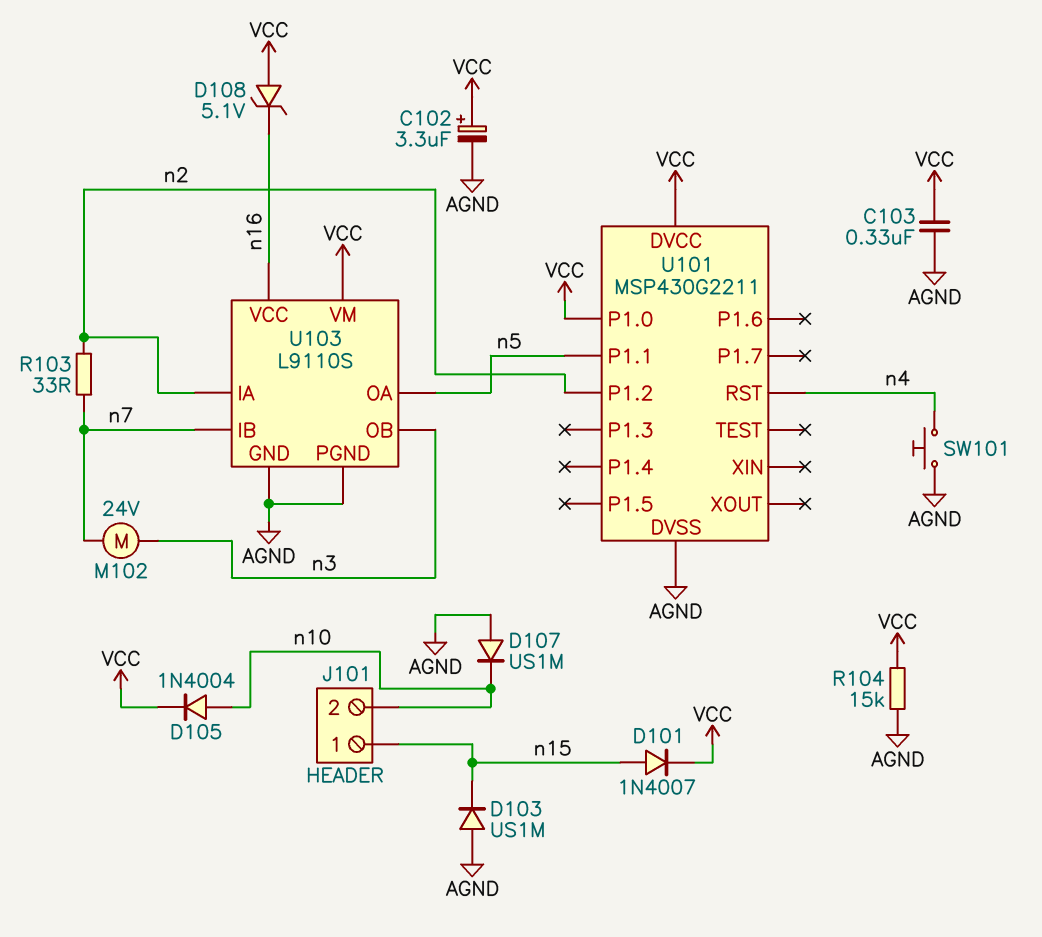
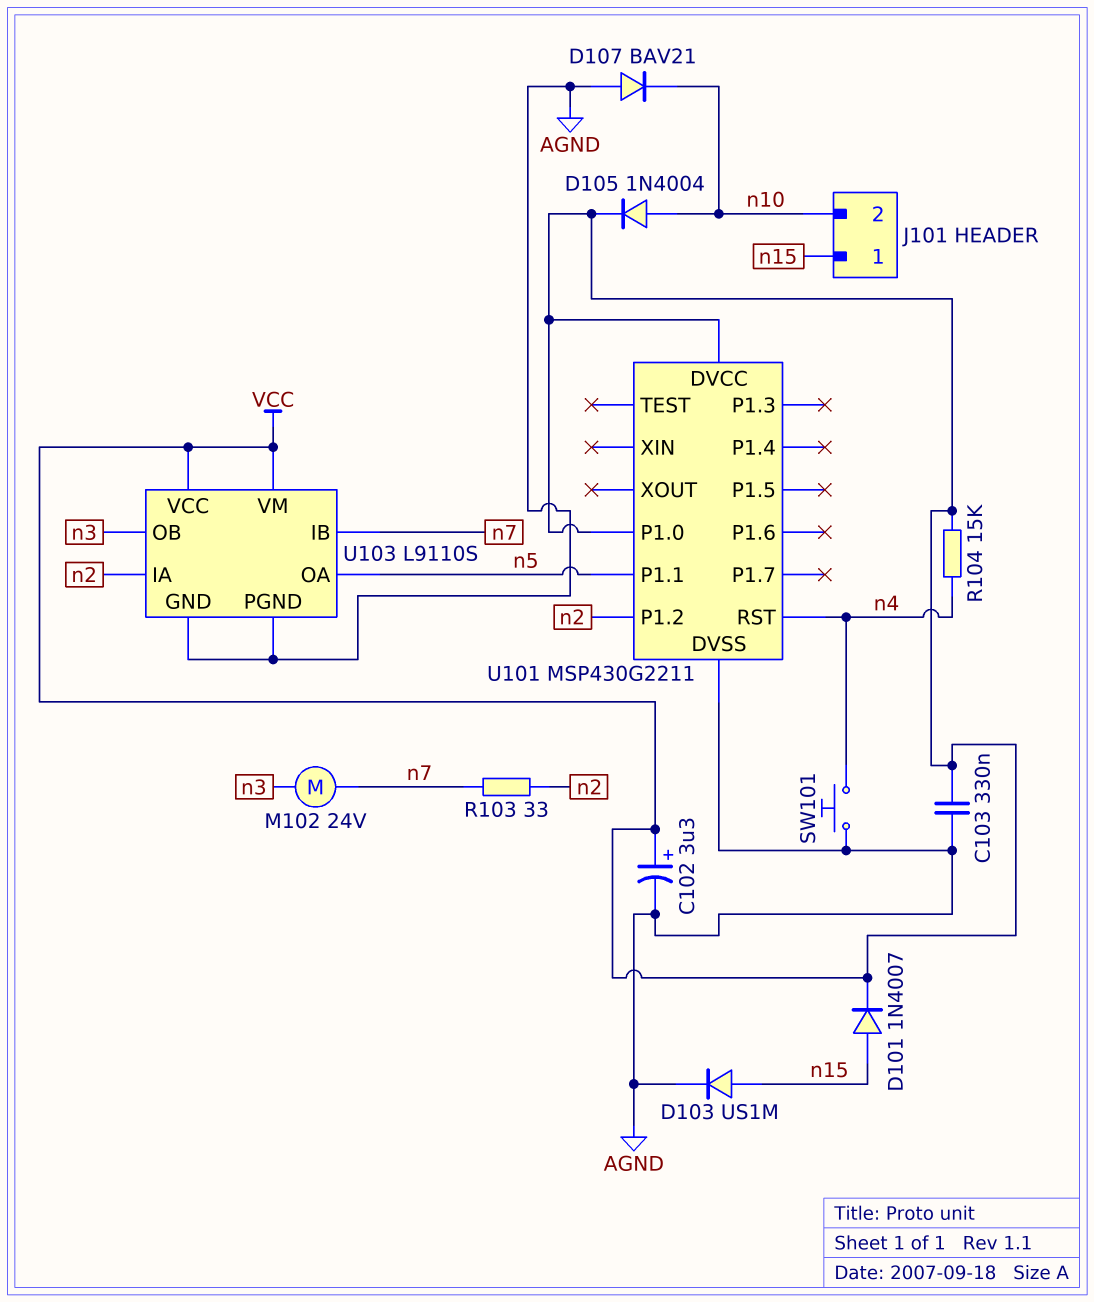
D103: diode US1M (A AGND, K n15) -> diode US1M (A n15, K AGND)
D107: diode US1M (A AGND, K n10) -> diode BAV21 (A AGND, K n10)
D108: zener 5.1V (A VCC, K n16) -> none
R104: 15k (AGND, VCC) -> 15k (VCC, n4)
U103 pin VCC: n16 -> VCC

